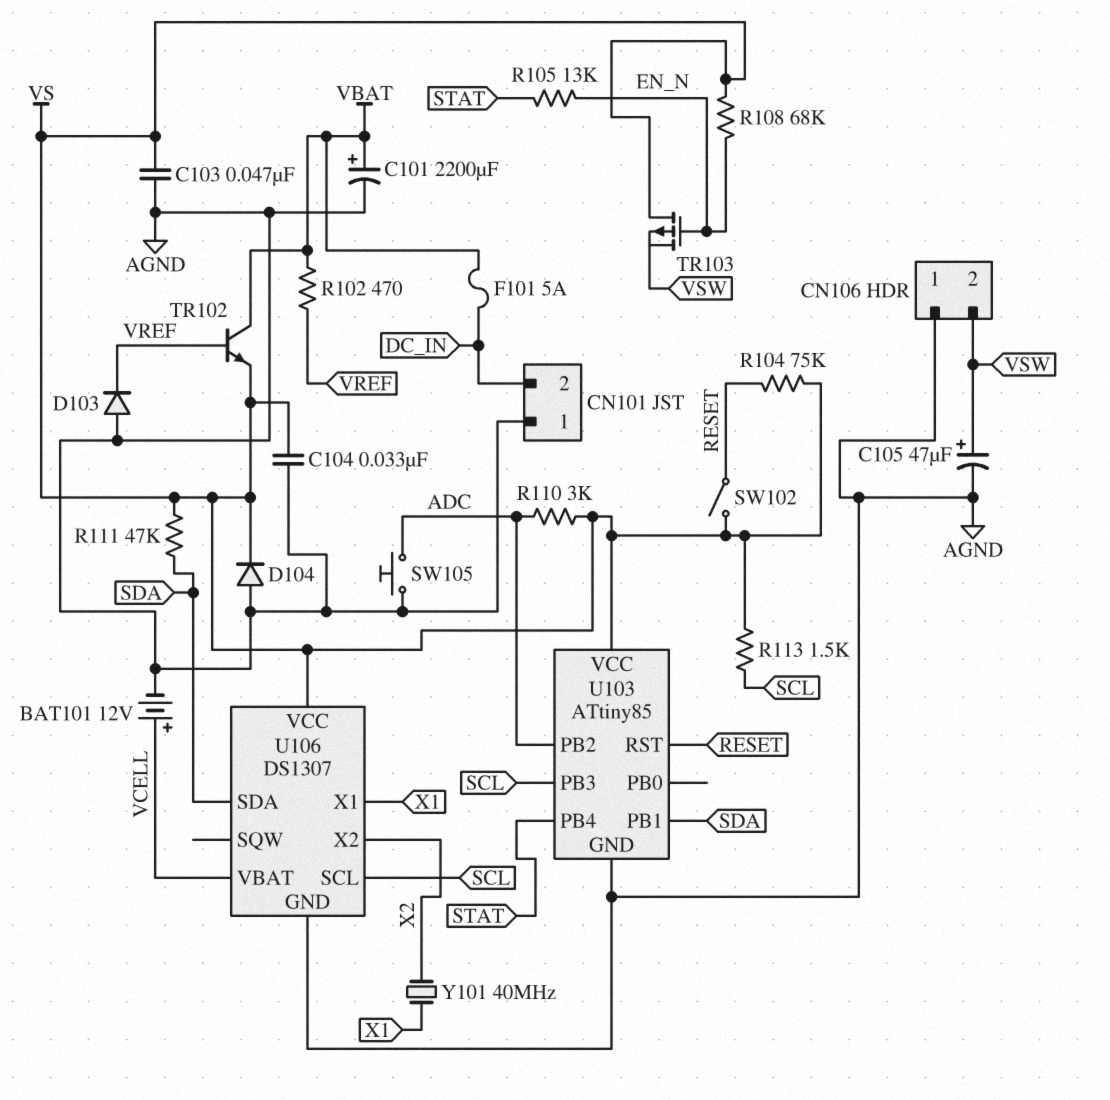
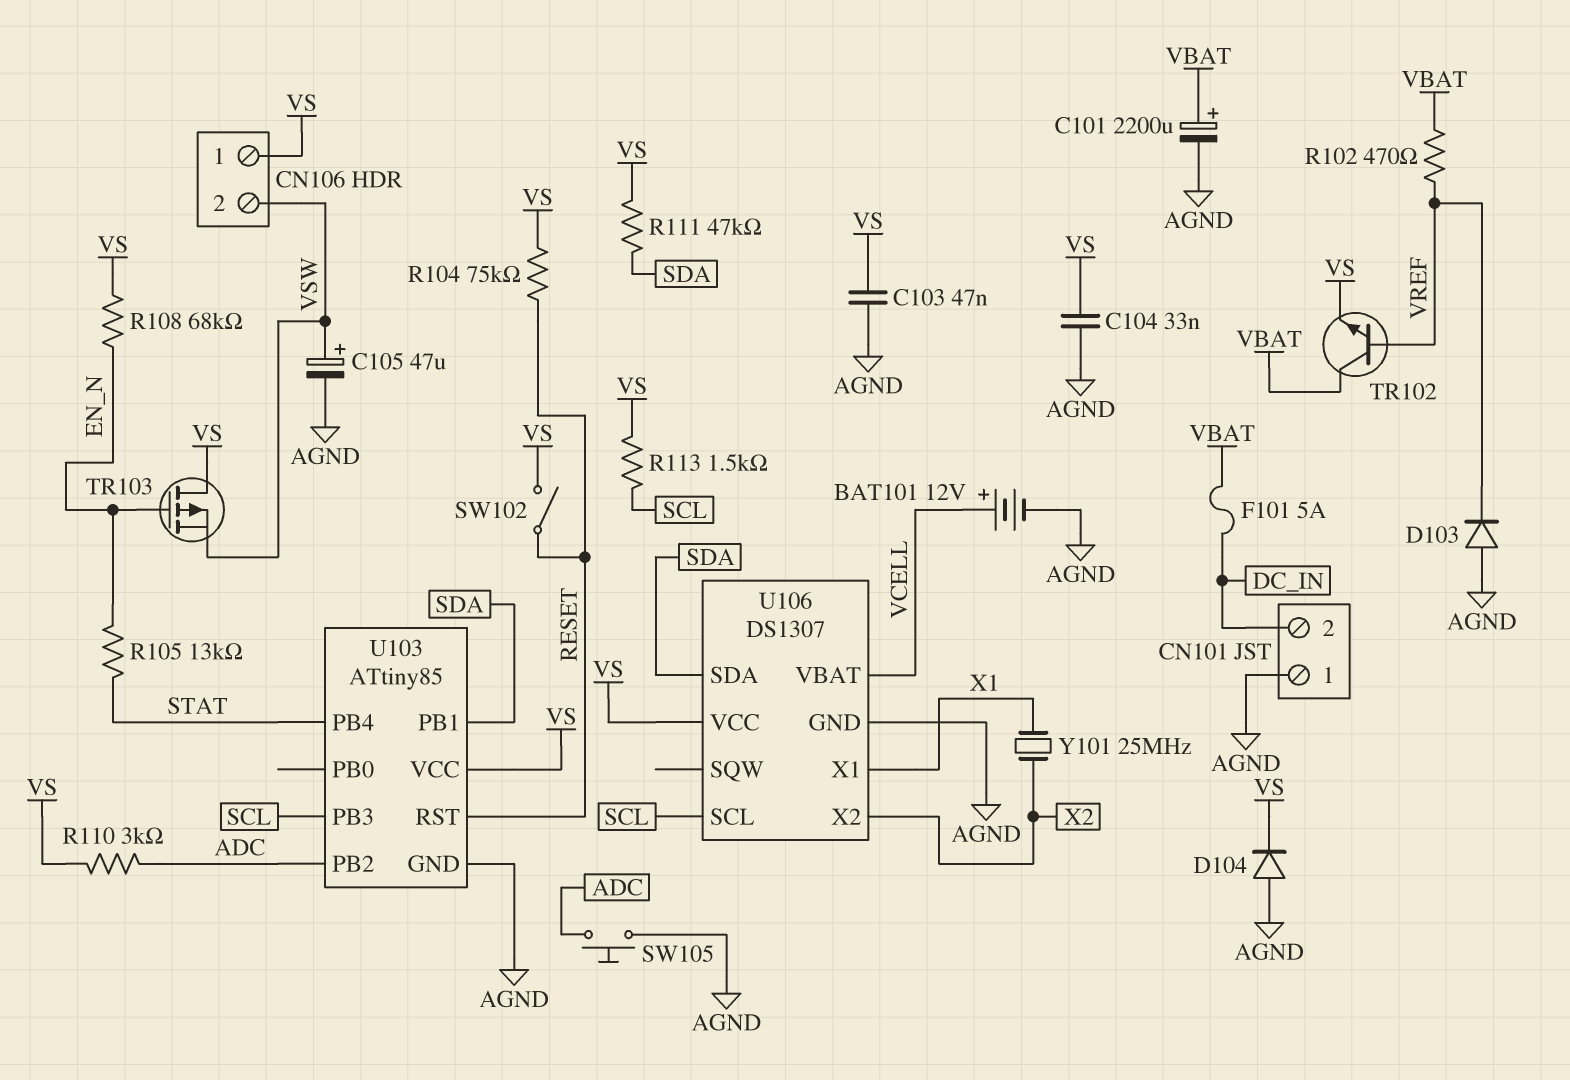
CN106 pin 1: AGND -> VS
Y101: 40MHz (X1, X2) -> 25MHz (X1, X2)

